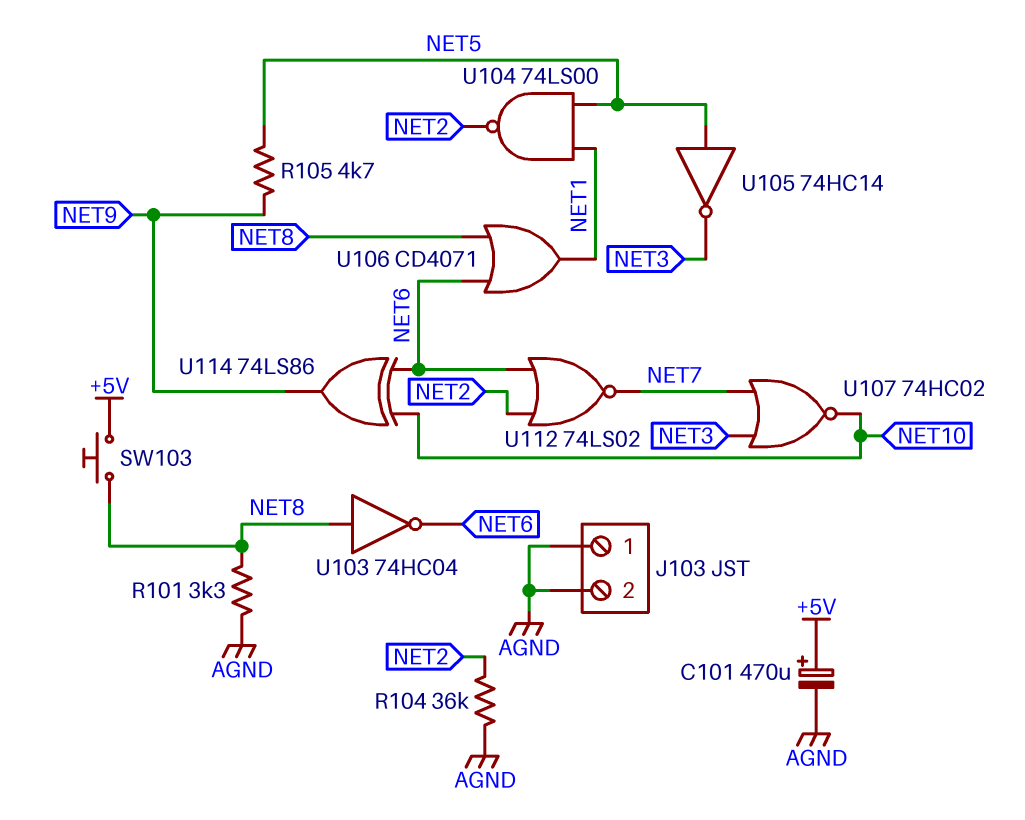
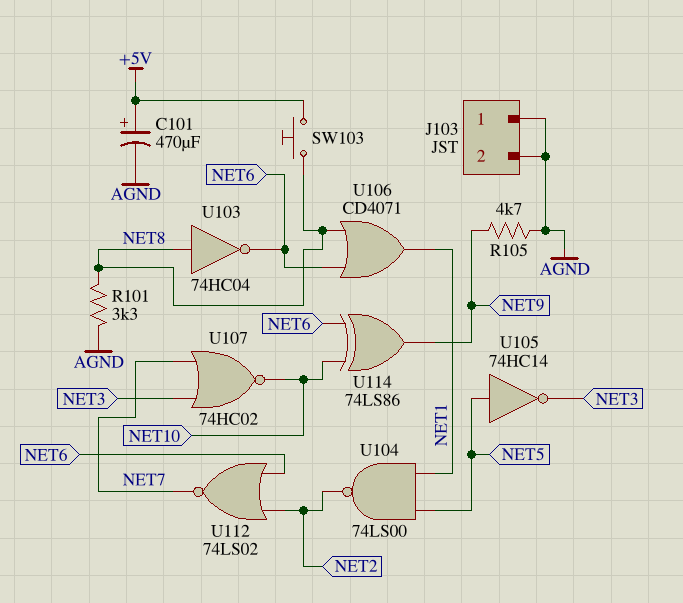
R104: 36k (AGND, NET2) -> none
R105: 4.7k (NET5, NET9) -> 4.7k (AGND, NET9)

